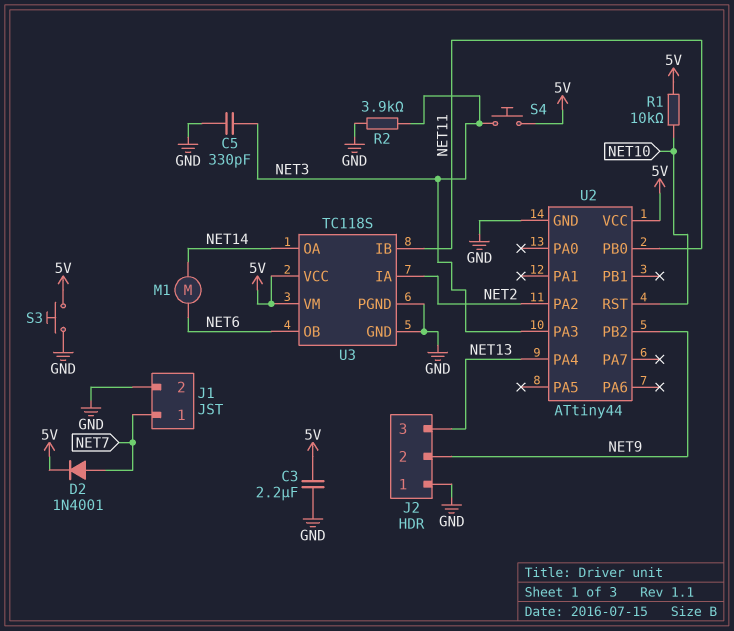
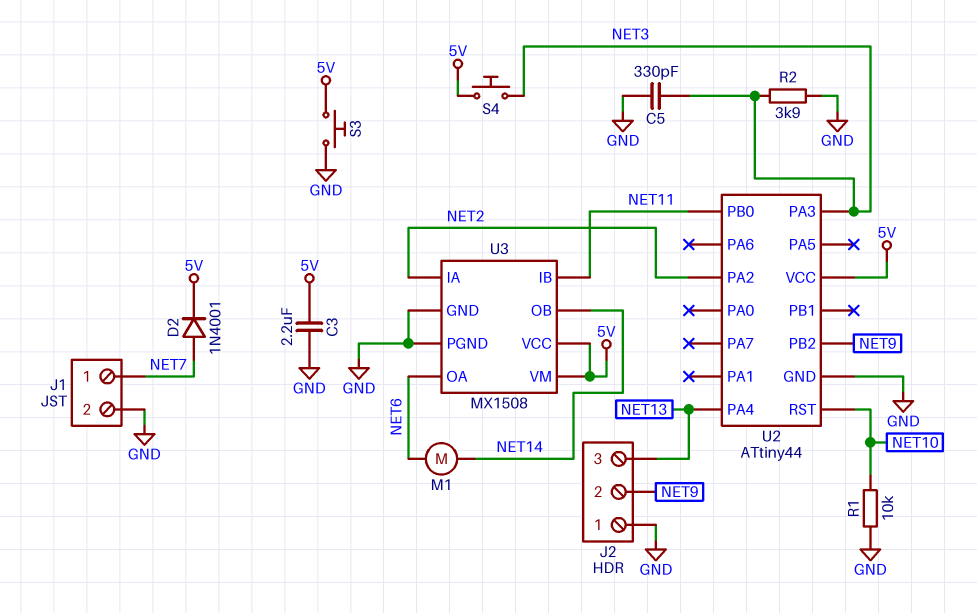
R1: 10k (5V, NET10) -> 10k (GND, NET10)
U3: TC118S -> MX1508
U3 pin OA: NET14 -> NET6
U3 pin OB: NET6 -> NET14

